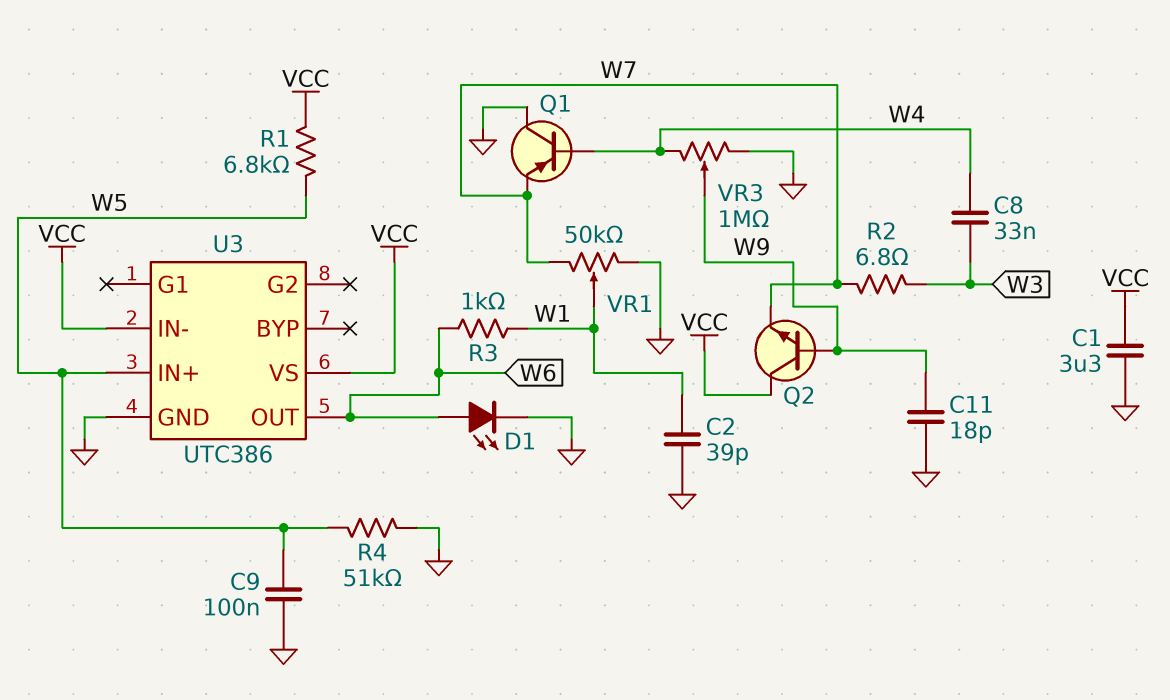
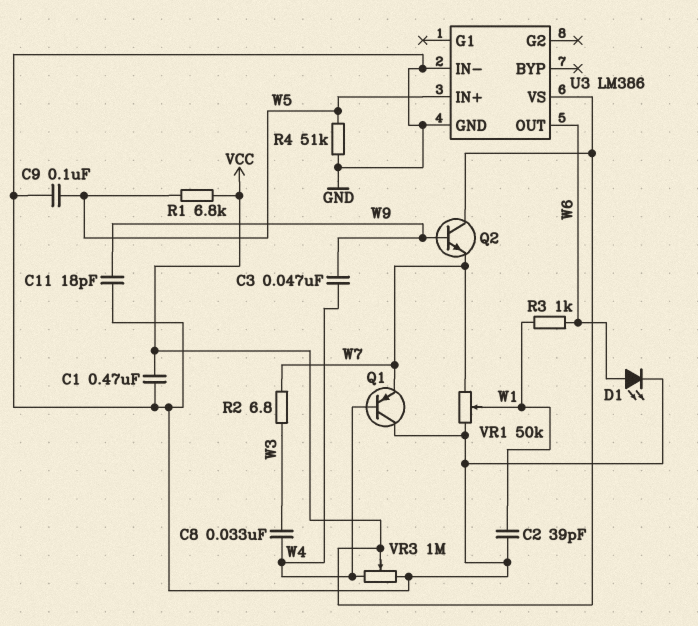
C1: 3.3uF (GND, VCC) -> 470nF (GND, VCC)
C3: none -> 47nF (W4, W9)
U3: UTC386 -> LM386
U3 pin IN-: VCC -> GND
VR3: 1M (GND, W4, wiper W9) -> 1M (GND, W4, wiper VCC)

